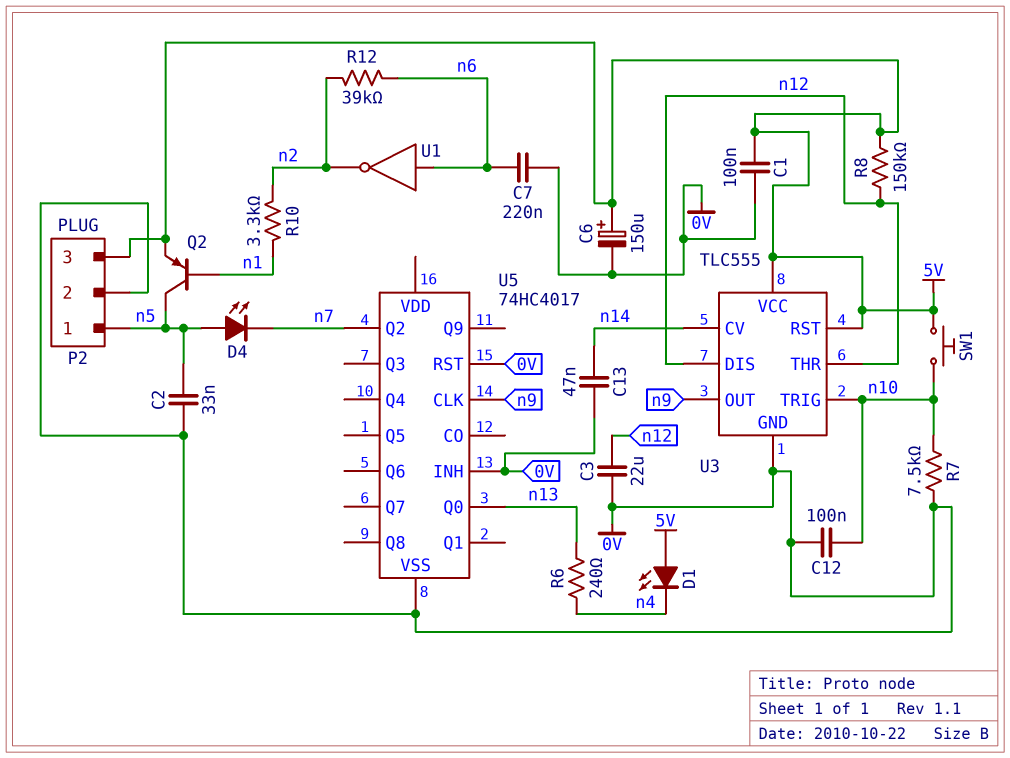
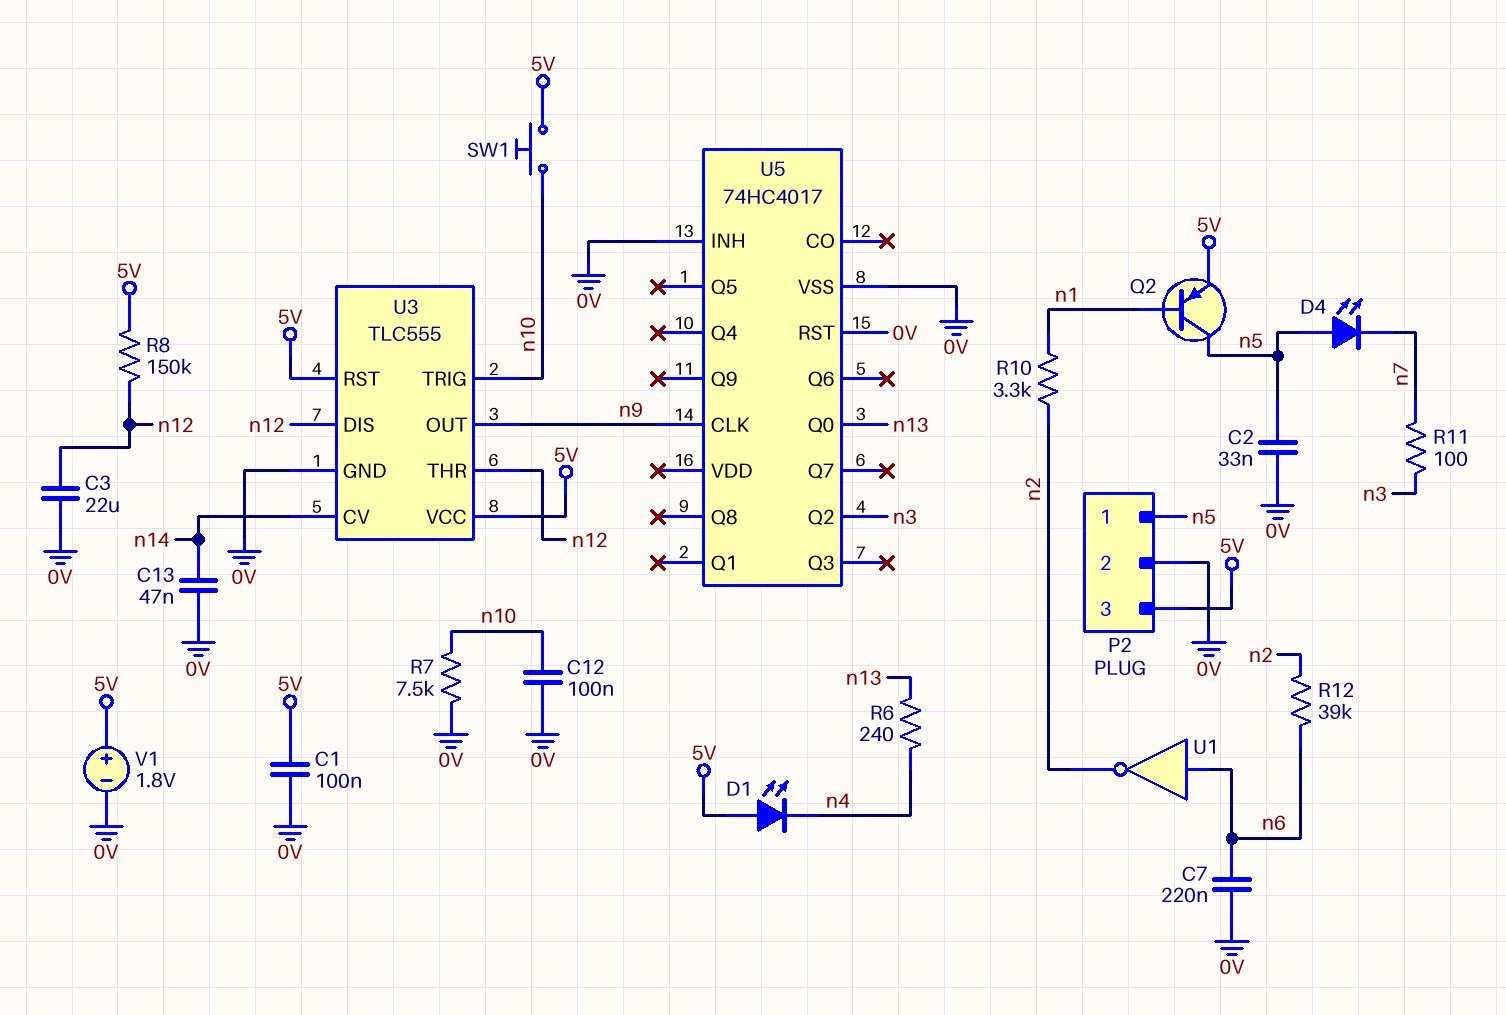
C6: 150uF (plus 5V, minus 0V) -> none
R11: none -> 100 (n3, n7)
U5 pin Q2: n7 -> n3
V1: none -> 1.8V (plus 5V, minus 0V)

